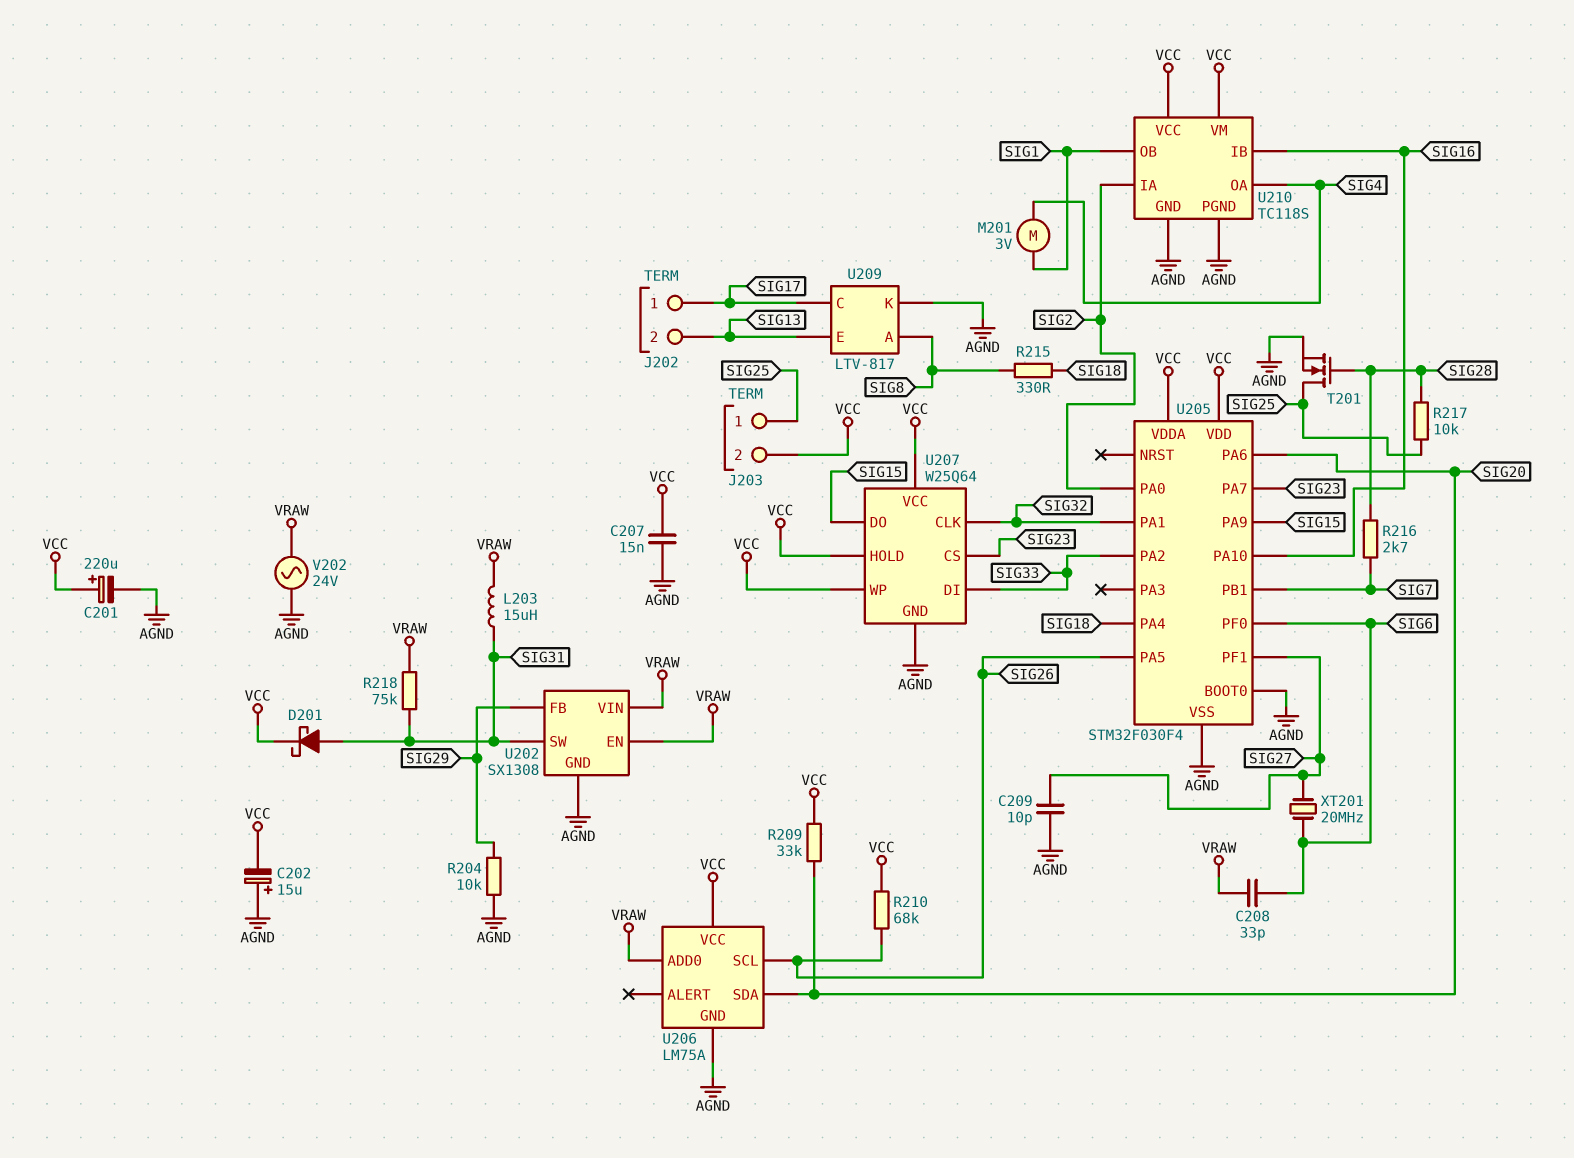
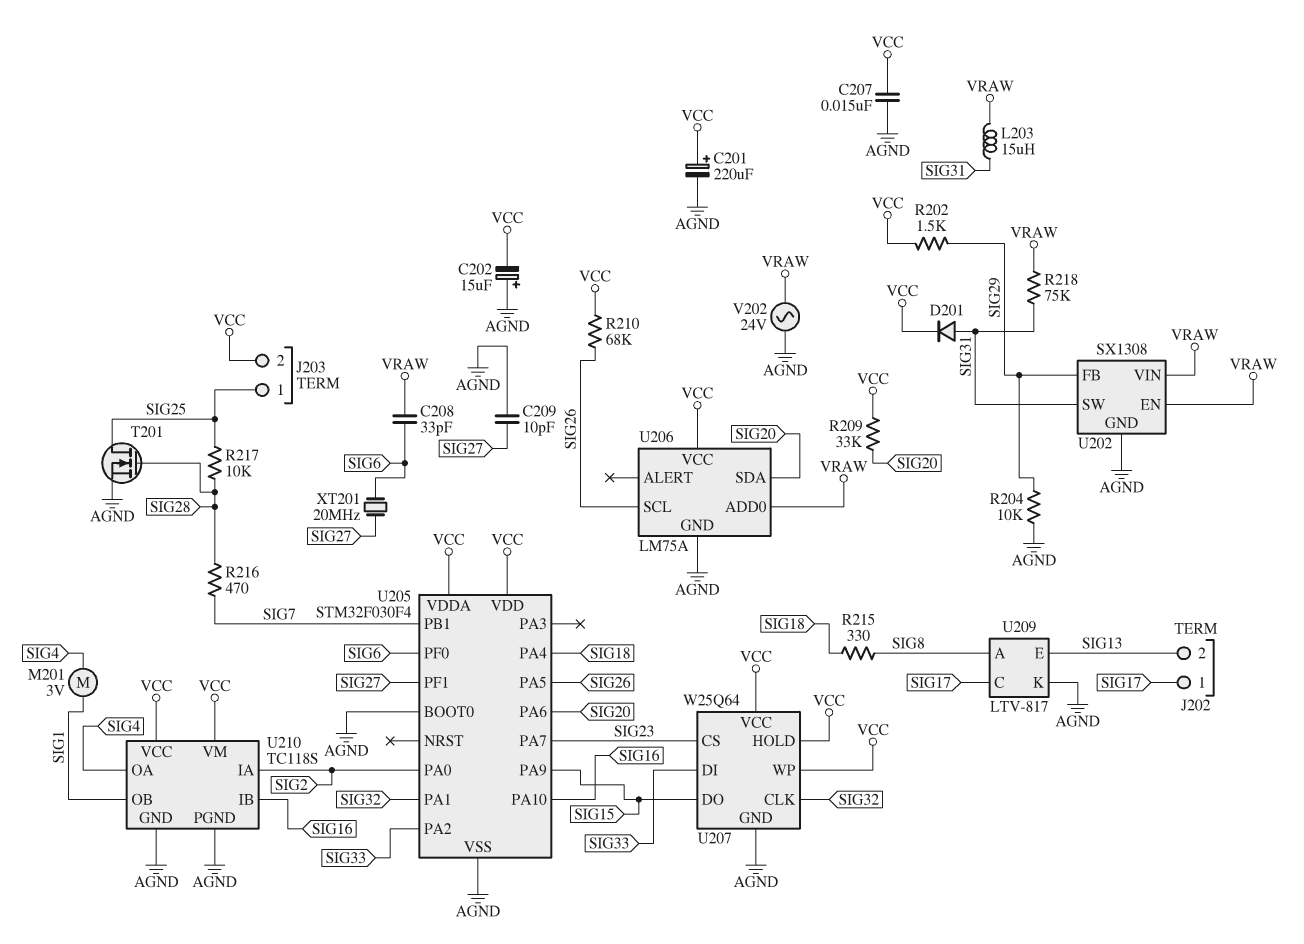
D201: schottky (A SIG31, K VCC) -> diode (A SIG31, K VCC)
R202: none -> 1.5k (SIG29, VCC)
R216: 2.7k (SIG7, SIG28) -> 470 (SIG7, SIG28)

